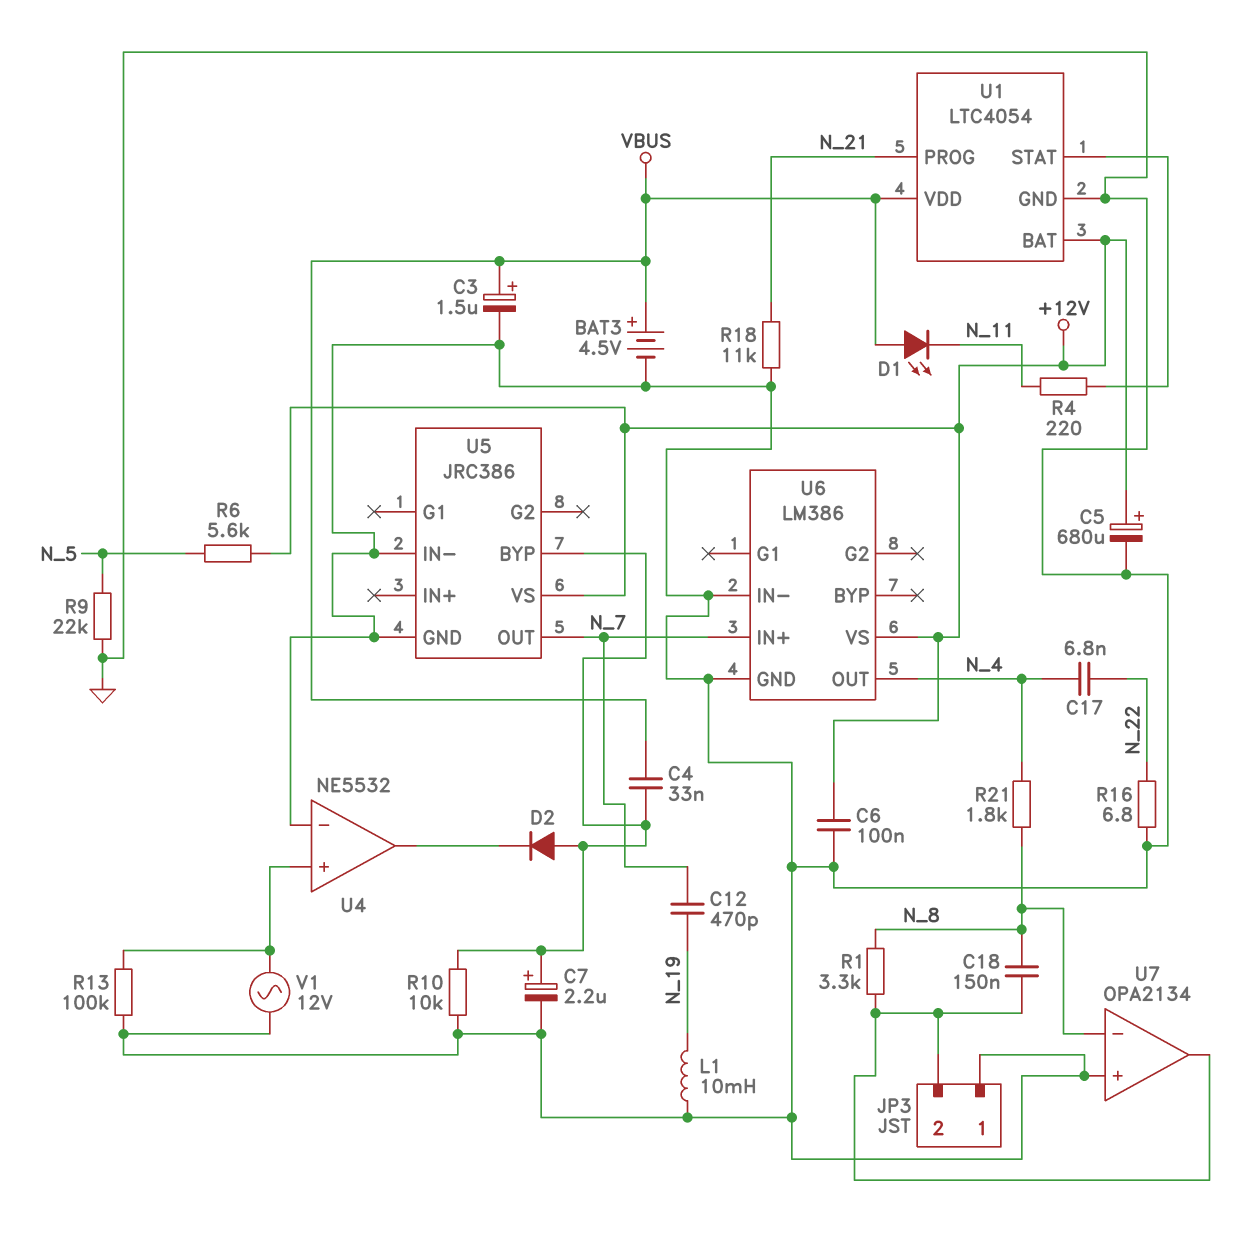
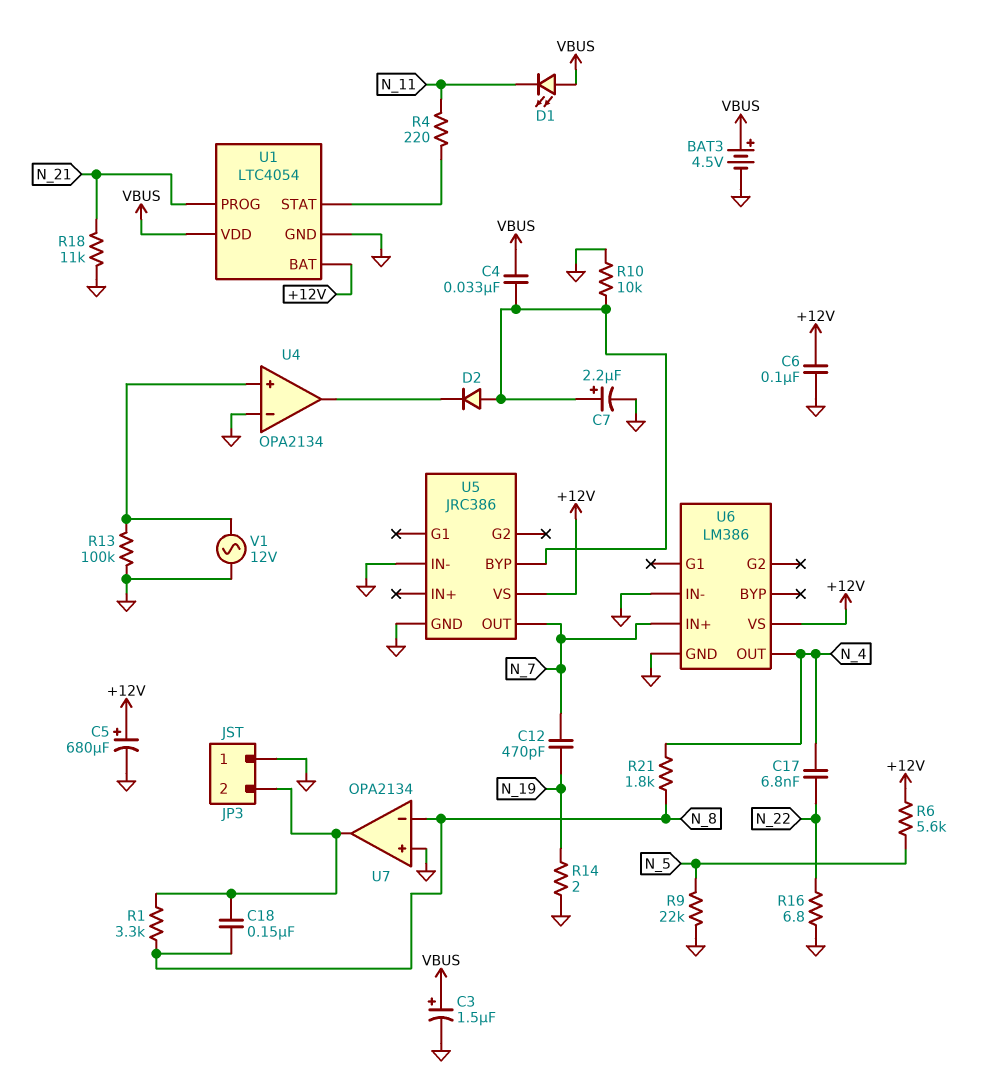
L1: 10mH (GND, N_19) -> none
R14: none -> 2 (GND, N_19)
U4: NE5532 -> OPA2134

